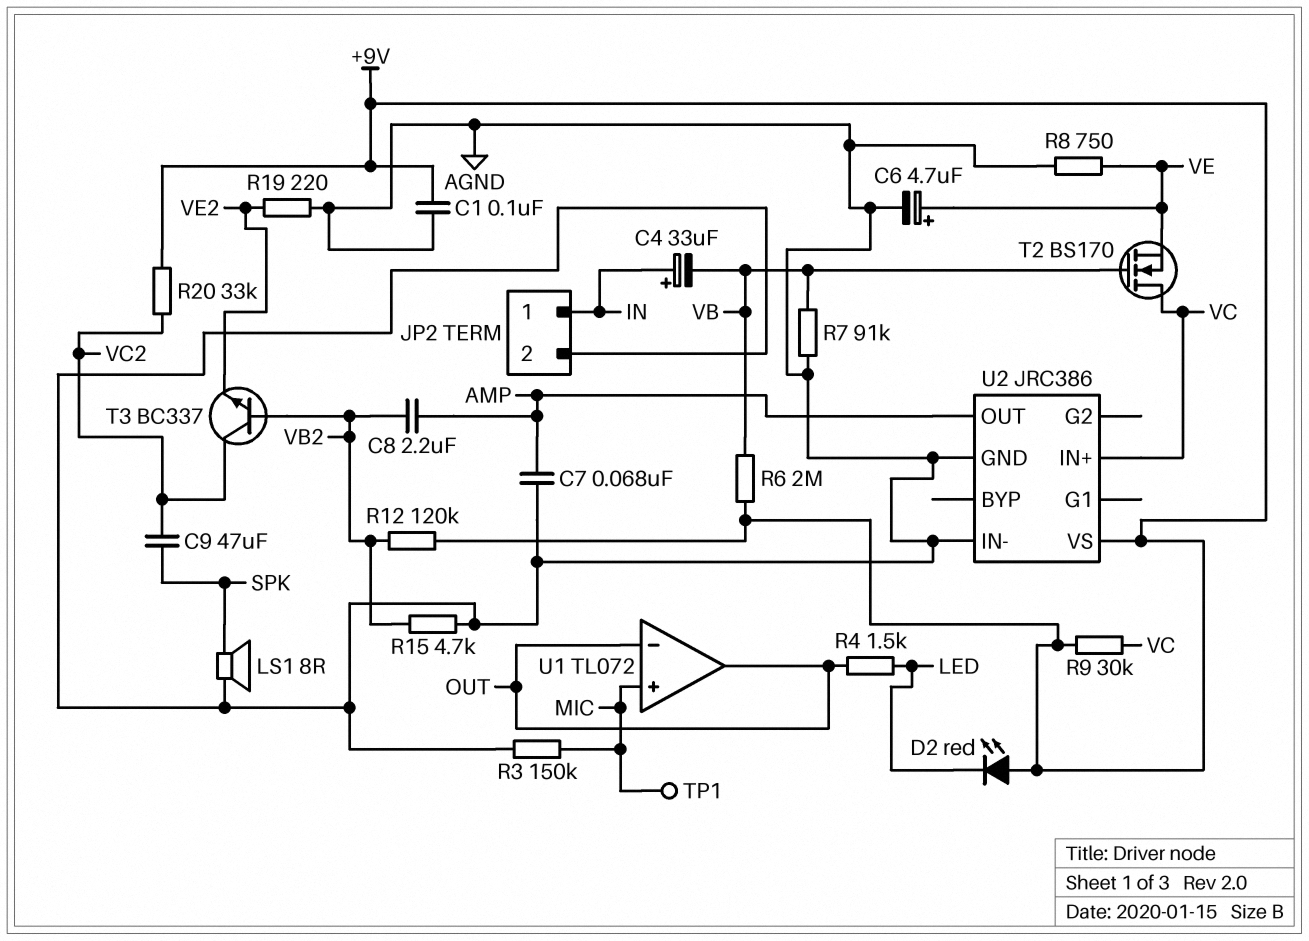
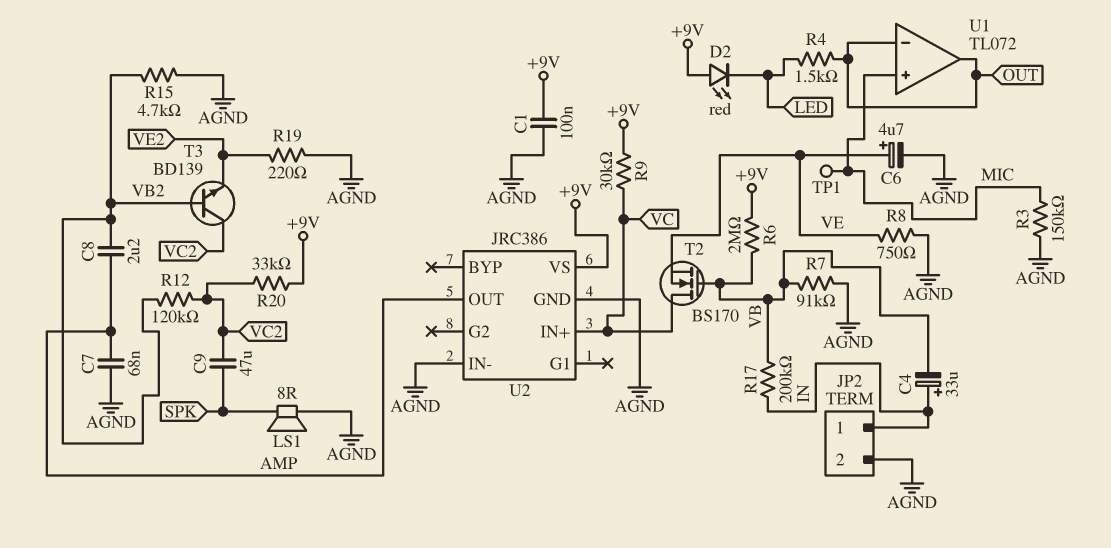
R12: 120k (+9V, VB2) -> 120k (VB2, VC2)
R17: none -> 200k (IN, VB)
T3: NPN BC337 (B VB2, C VC2, E VE2) -> NPN BD139 (B VB2, C VC2, E VE2)

